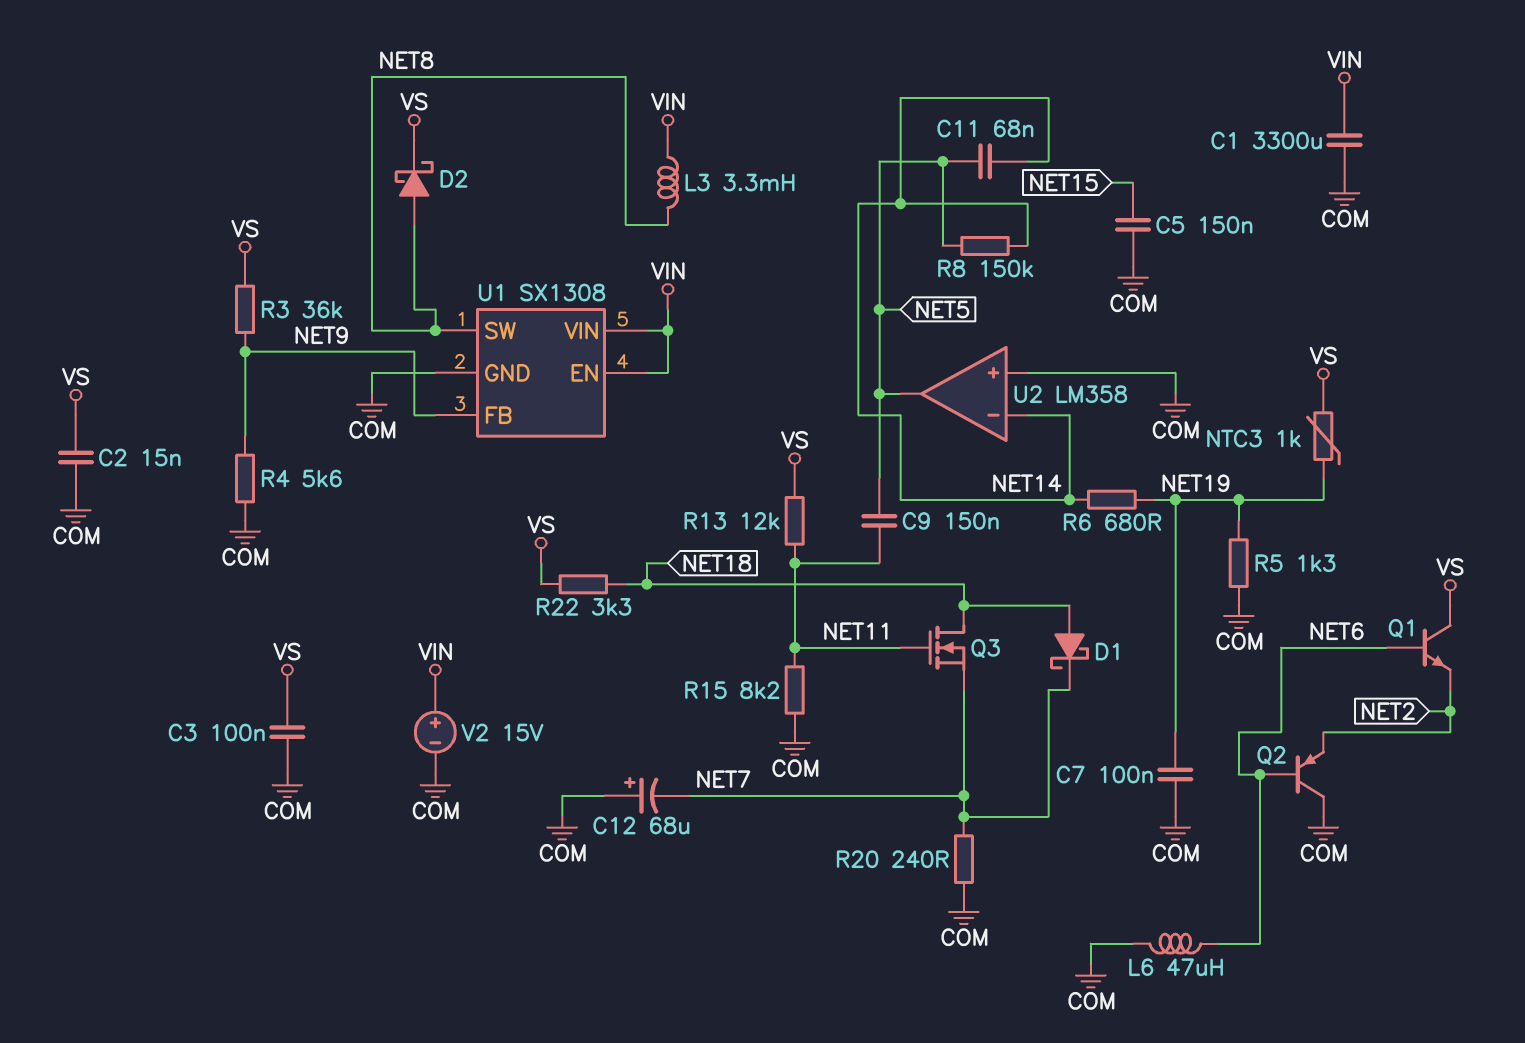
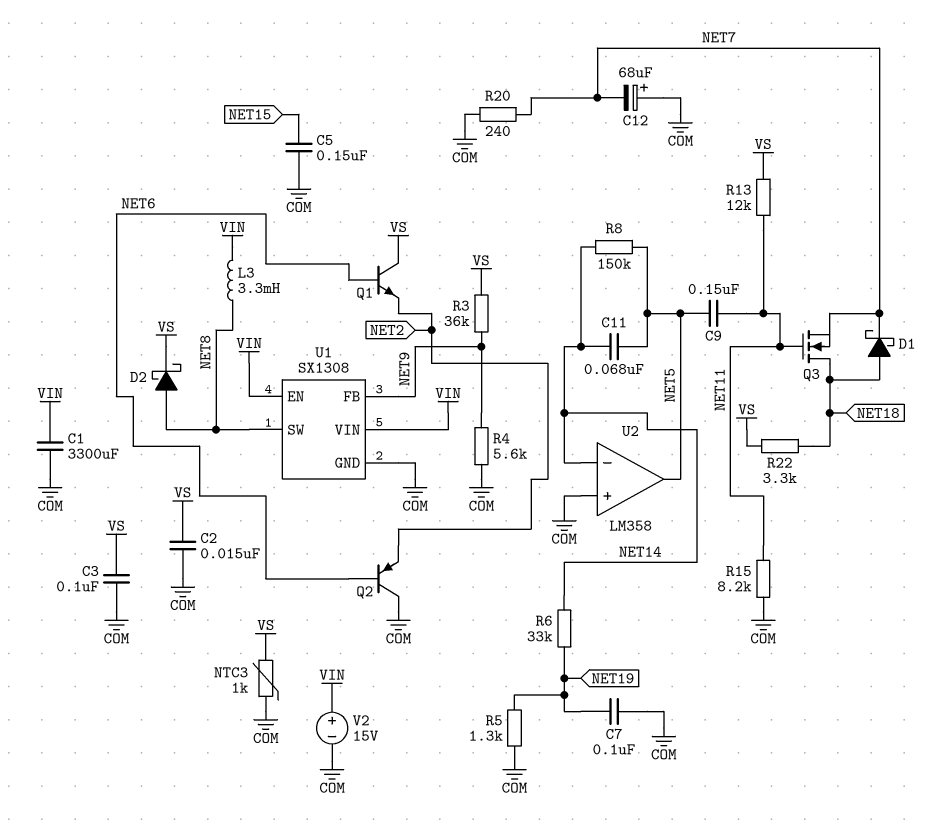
L6: 47uH (COM, NET6) -> none
NTC3: 1k (NET19, VS) -> 1k (COM, VS)
R6: 680 (NET14, NET19) -> 33k (NET14, NET19)

